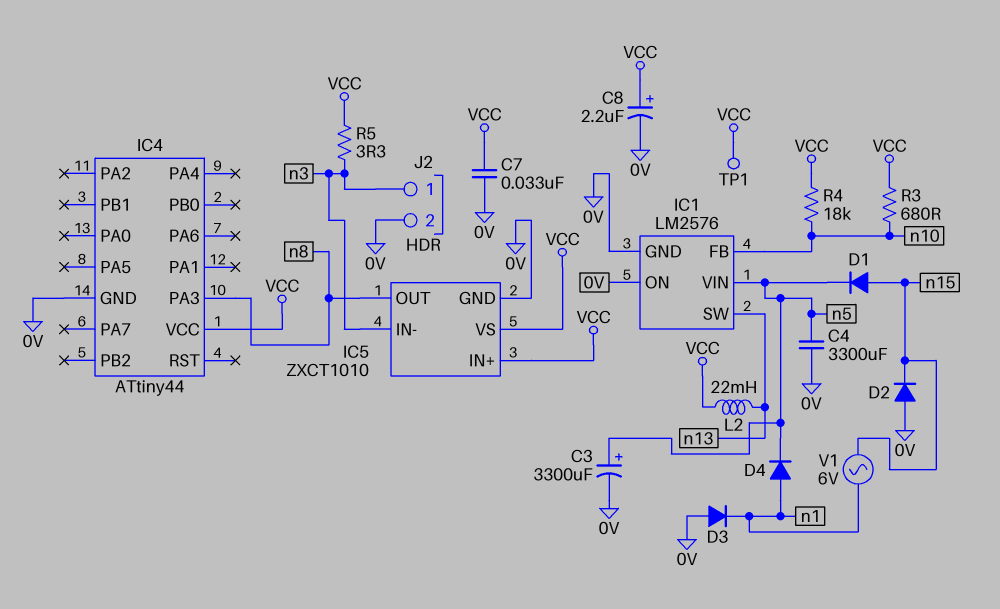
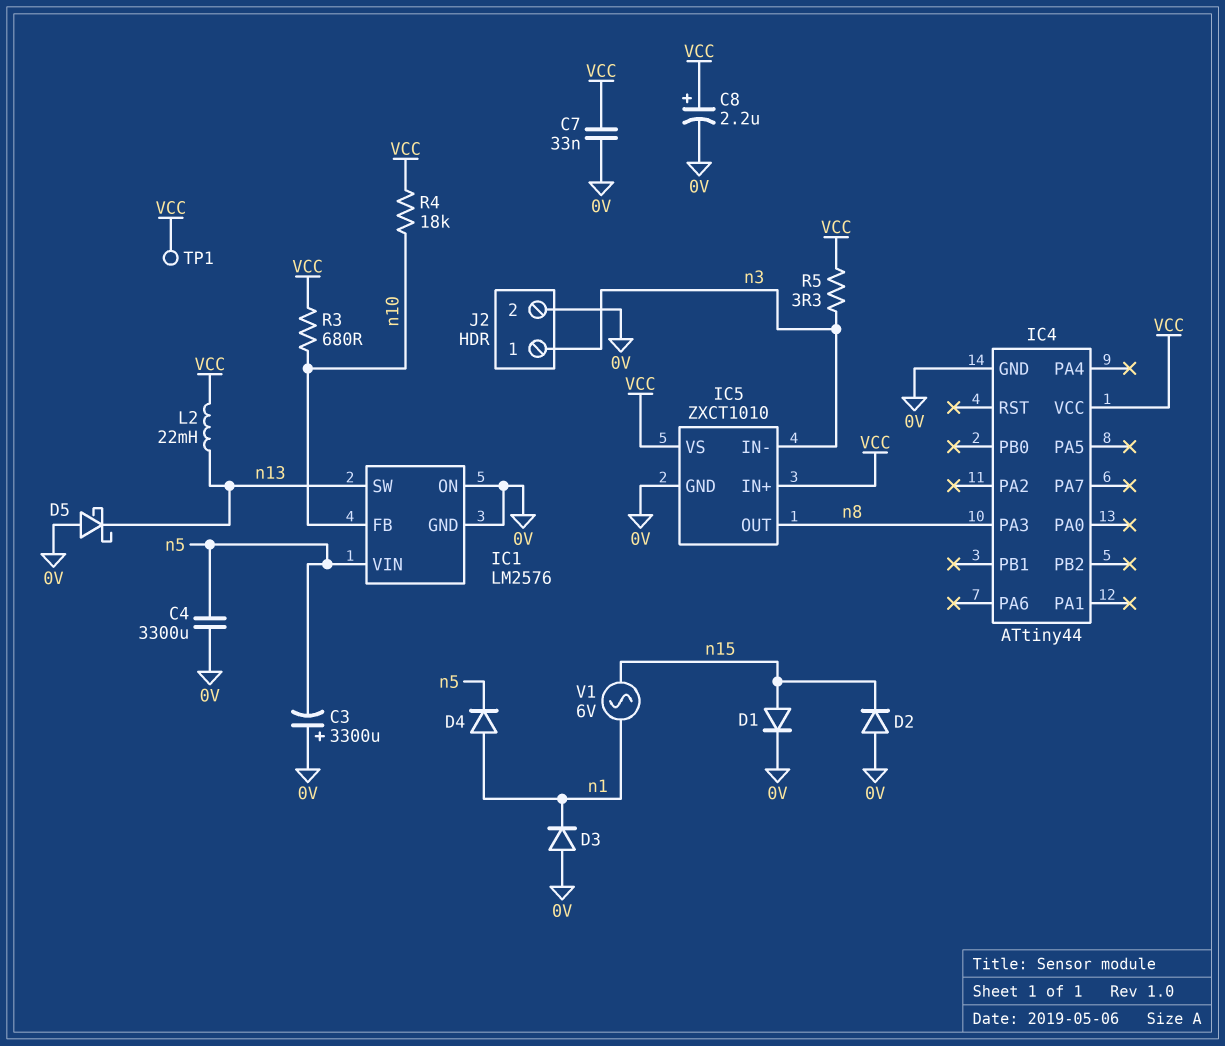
C3: 3300uF (plus n5, minus 0V) -> 3300uF (plus 0V, minus n5)
D1: diode (A n15, K n5) -> diode (A n15, K 0V)
D5: none -> schottky (A 0V, K n13)

